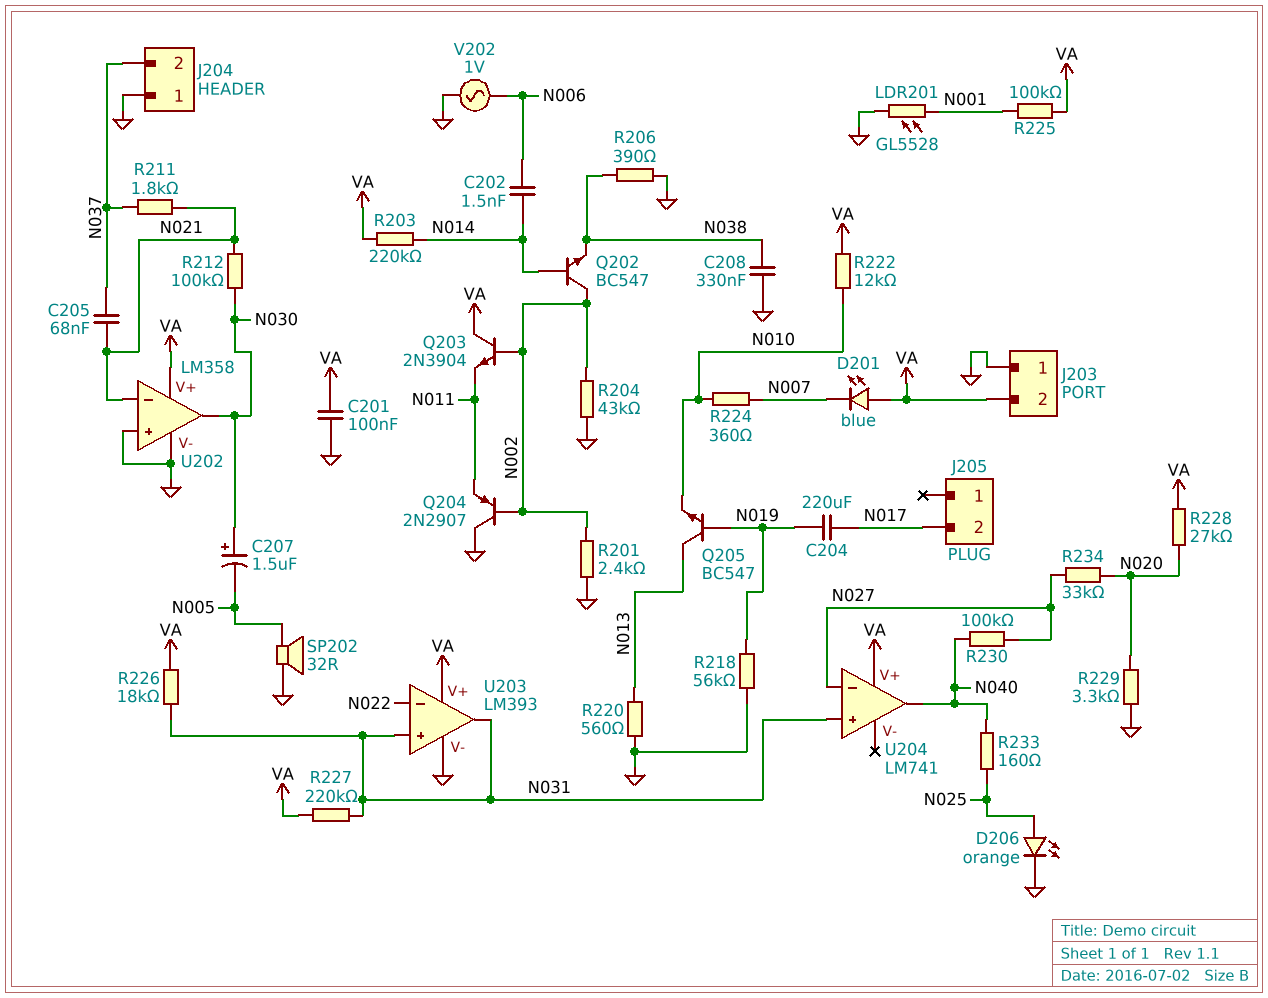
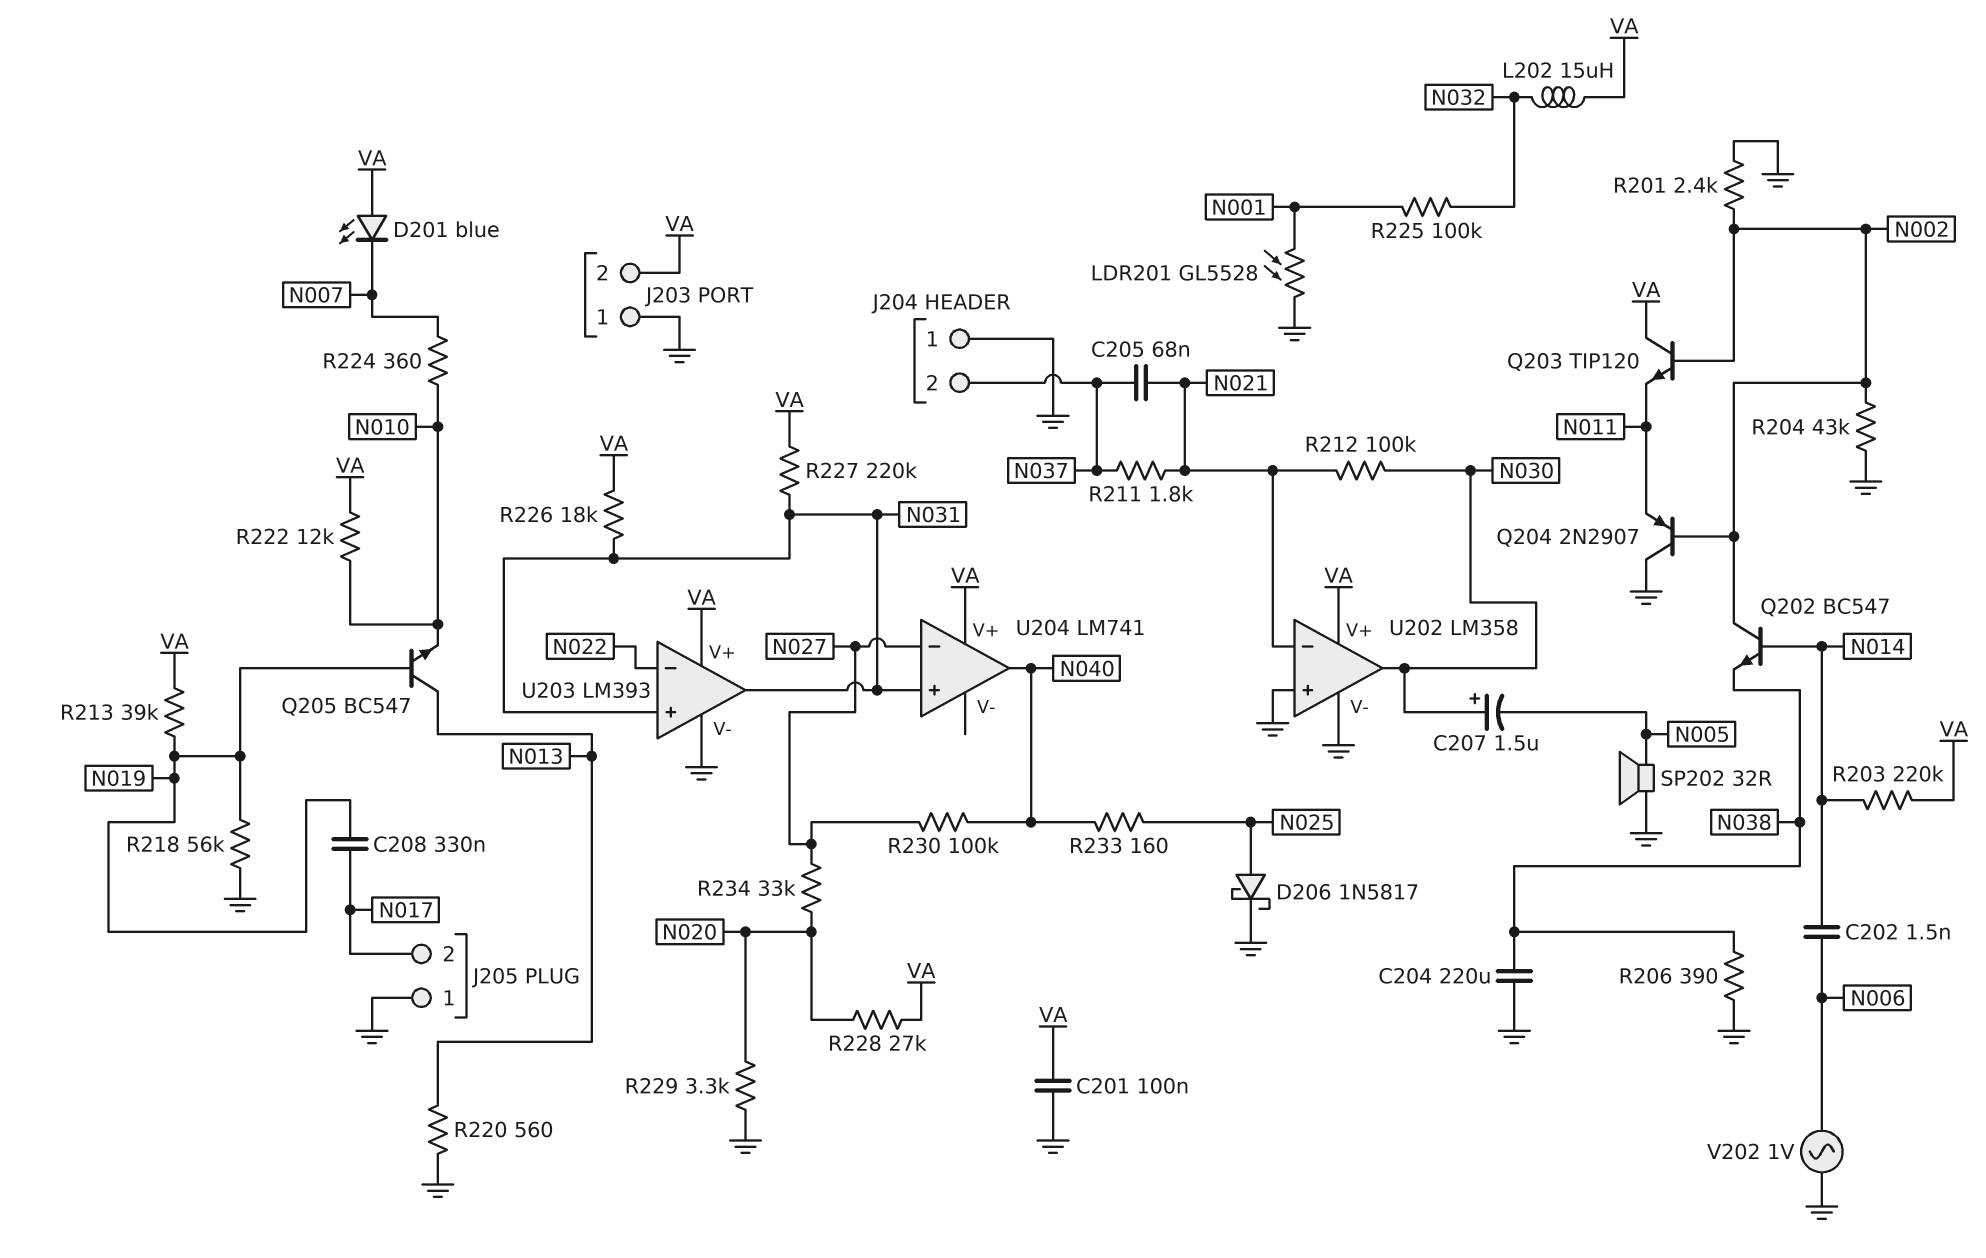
C204: 220uF (N017, N019) -> 220uF (GND, N038)
C208: 330nF (GND, N038) -> 330nF (N017, N019)
D206: LED orange (A N025, K GND) -> schottky 1N5817 (A N025, K GND)
J205 pin 1: none -> GND
L202: none -> 15uH (N032, VA)
Q203: NPN 2N3904 (B N002, C VA, E N011) -> NPN TIP120 (B N002, C VA, E N011)
R213: none -> 39k (N019, VA)
R225: 100k (N001, VA) -> 100k (N001, N032)

